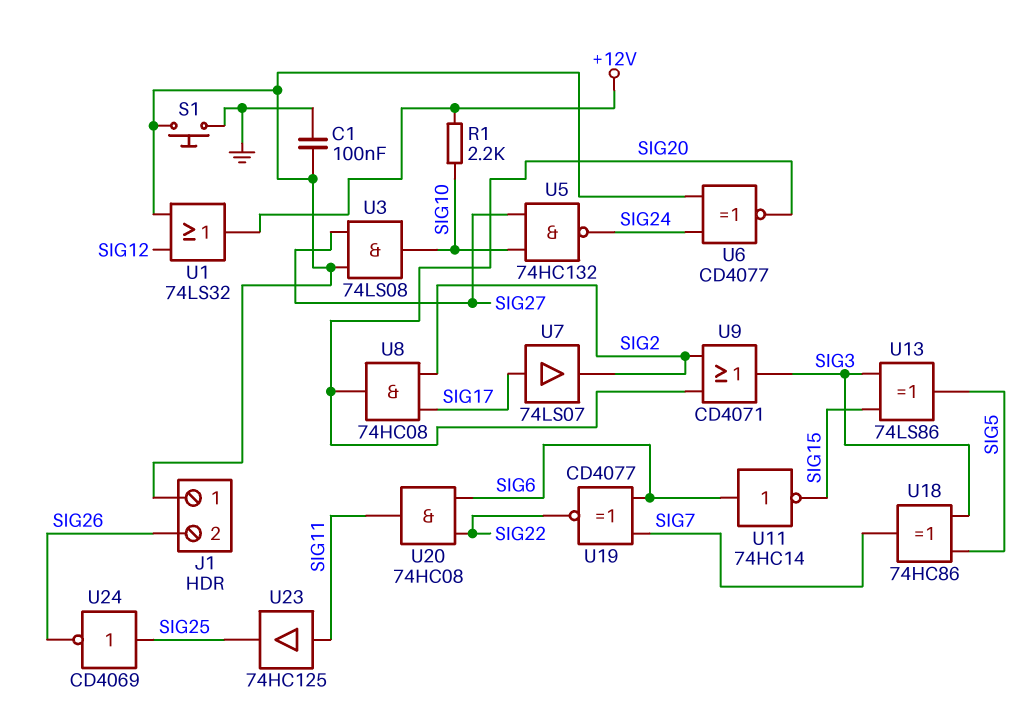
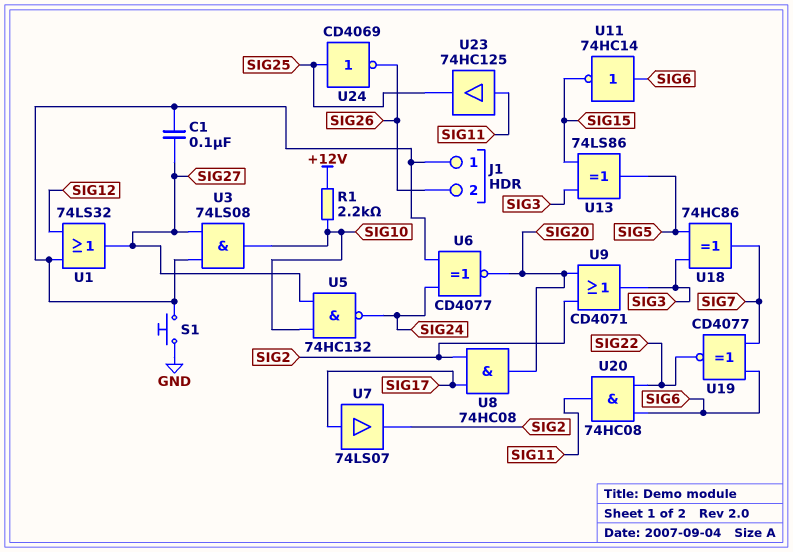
C1: 100nF (GND, J1/1) -> 100nF (J1/1, SIG27)
U1: OR 74LS32 (in J1/1, in SIG12, out +12V) -> OR 74LS32 (in J1/1, in SIG12, out SIG27)

